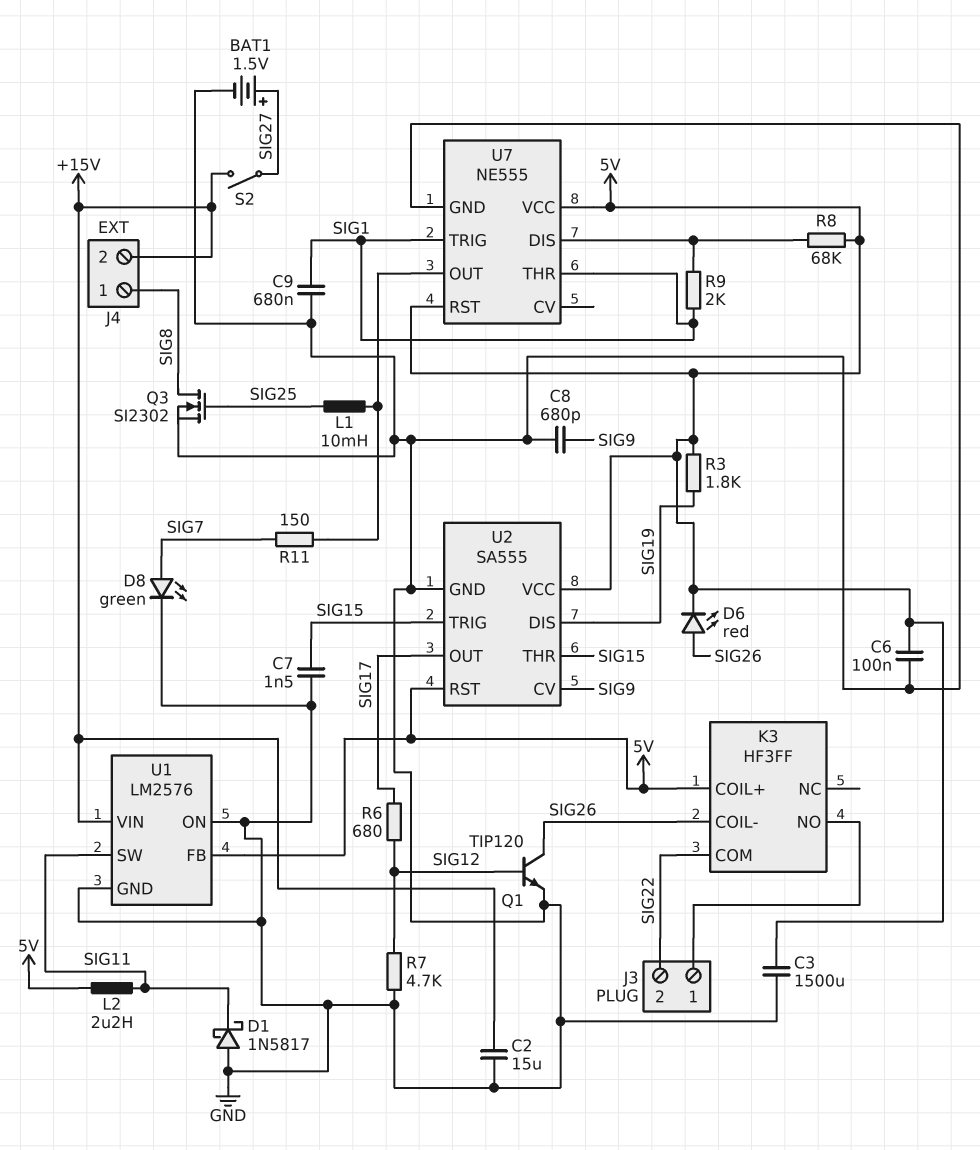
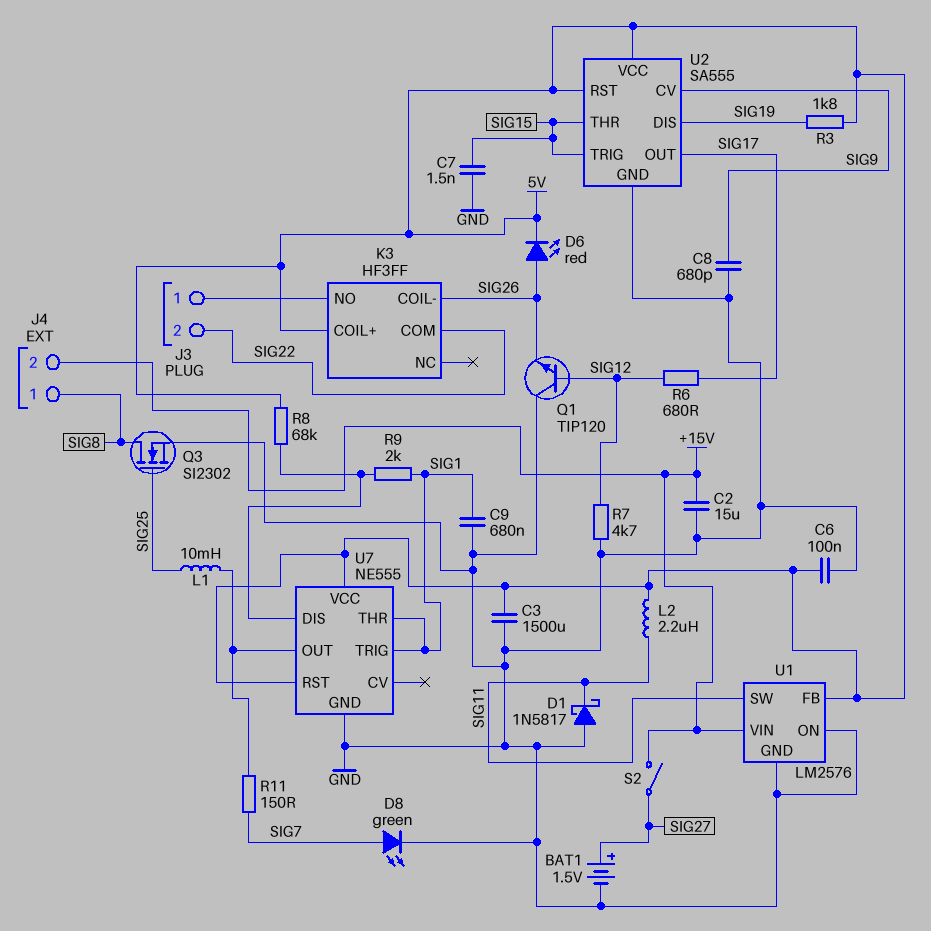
Q1: NPN TIP120 (B SIG12, C SIG26, E GND) -> NPN TIP120 (B SIG12, C GND, E SIG26)

